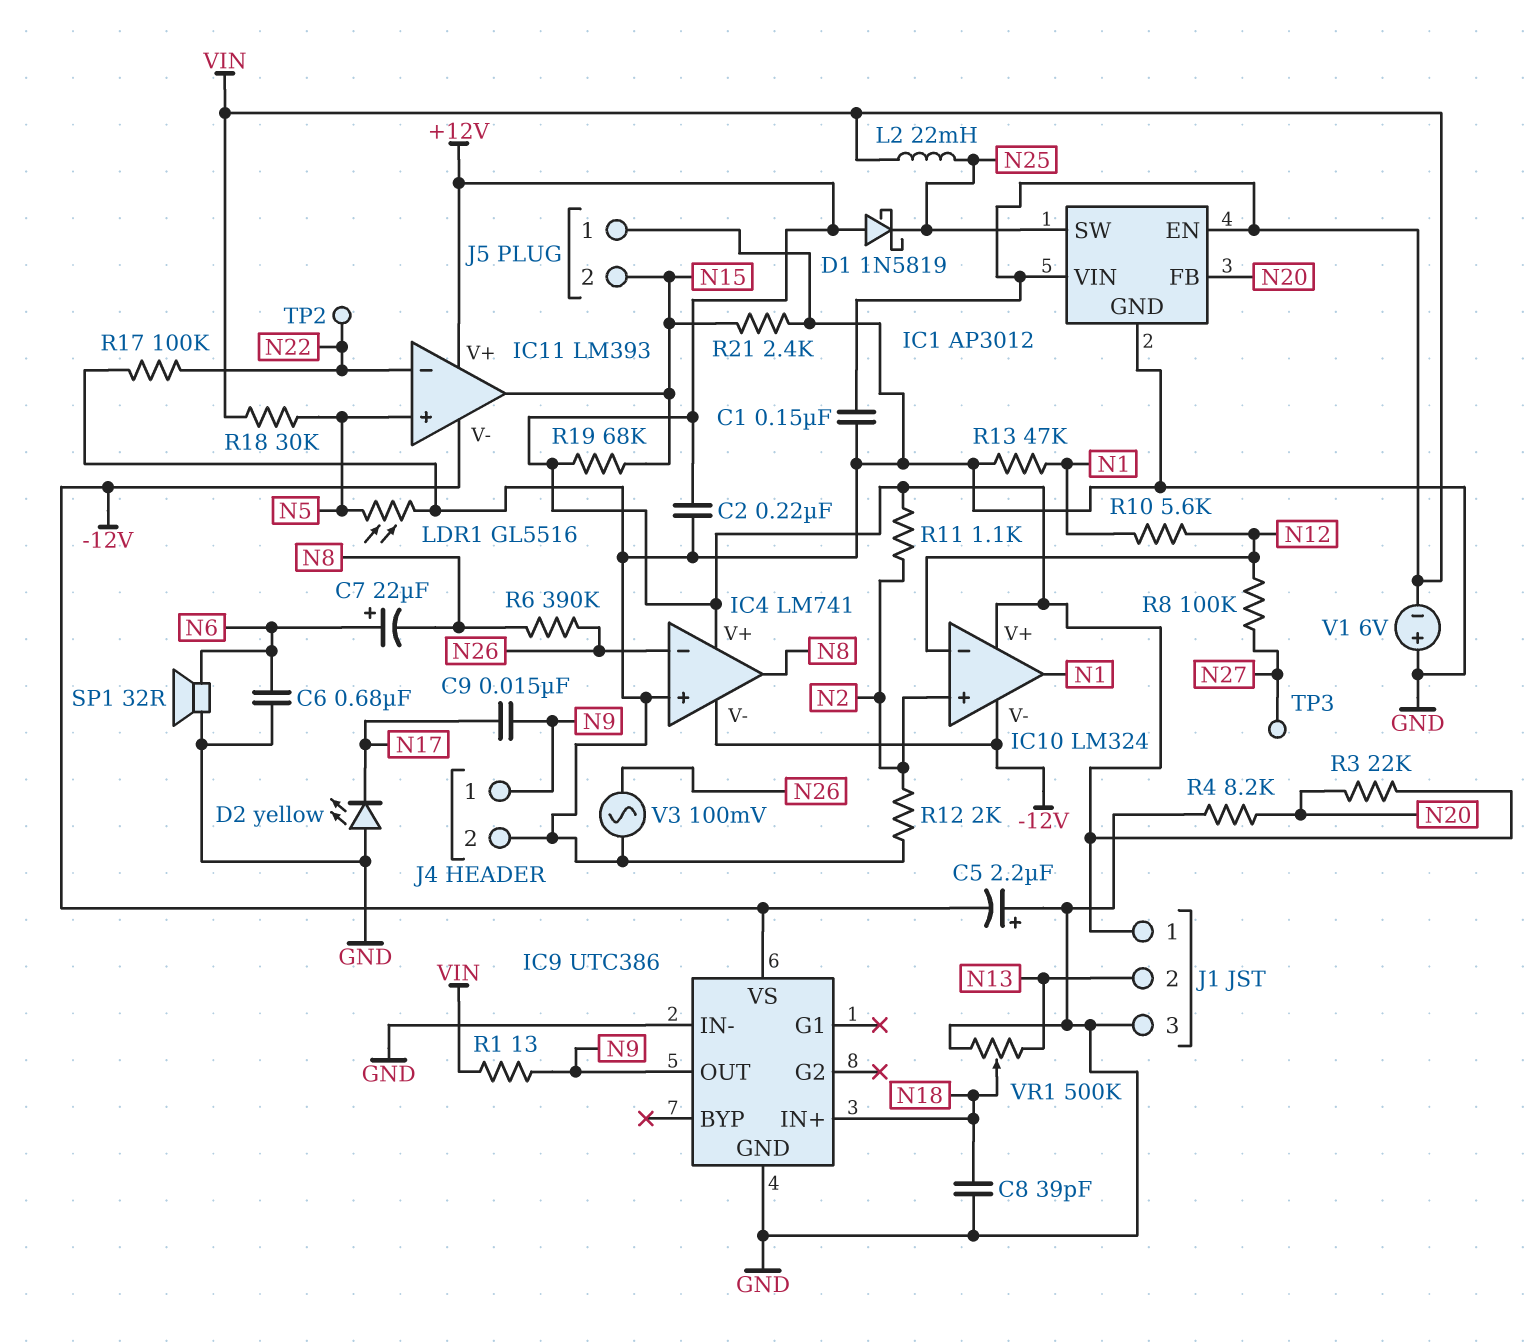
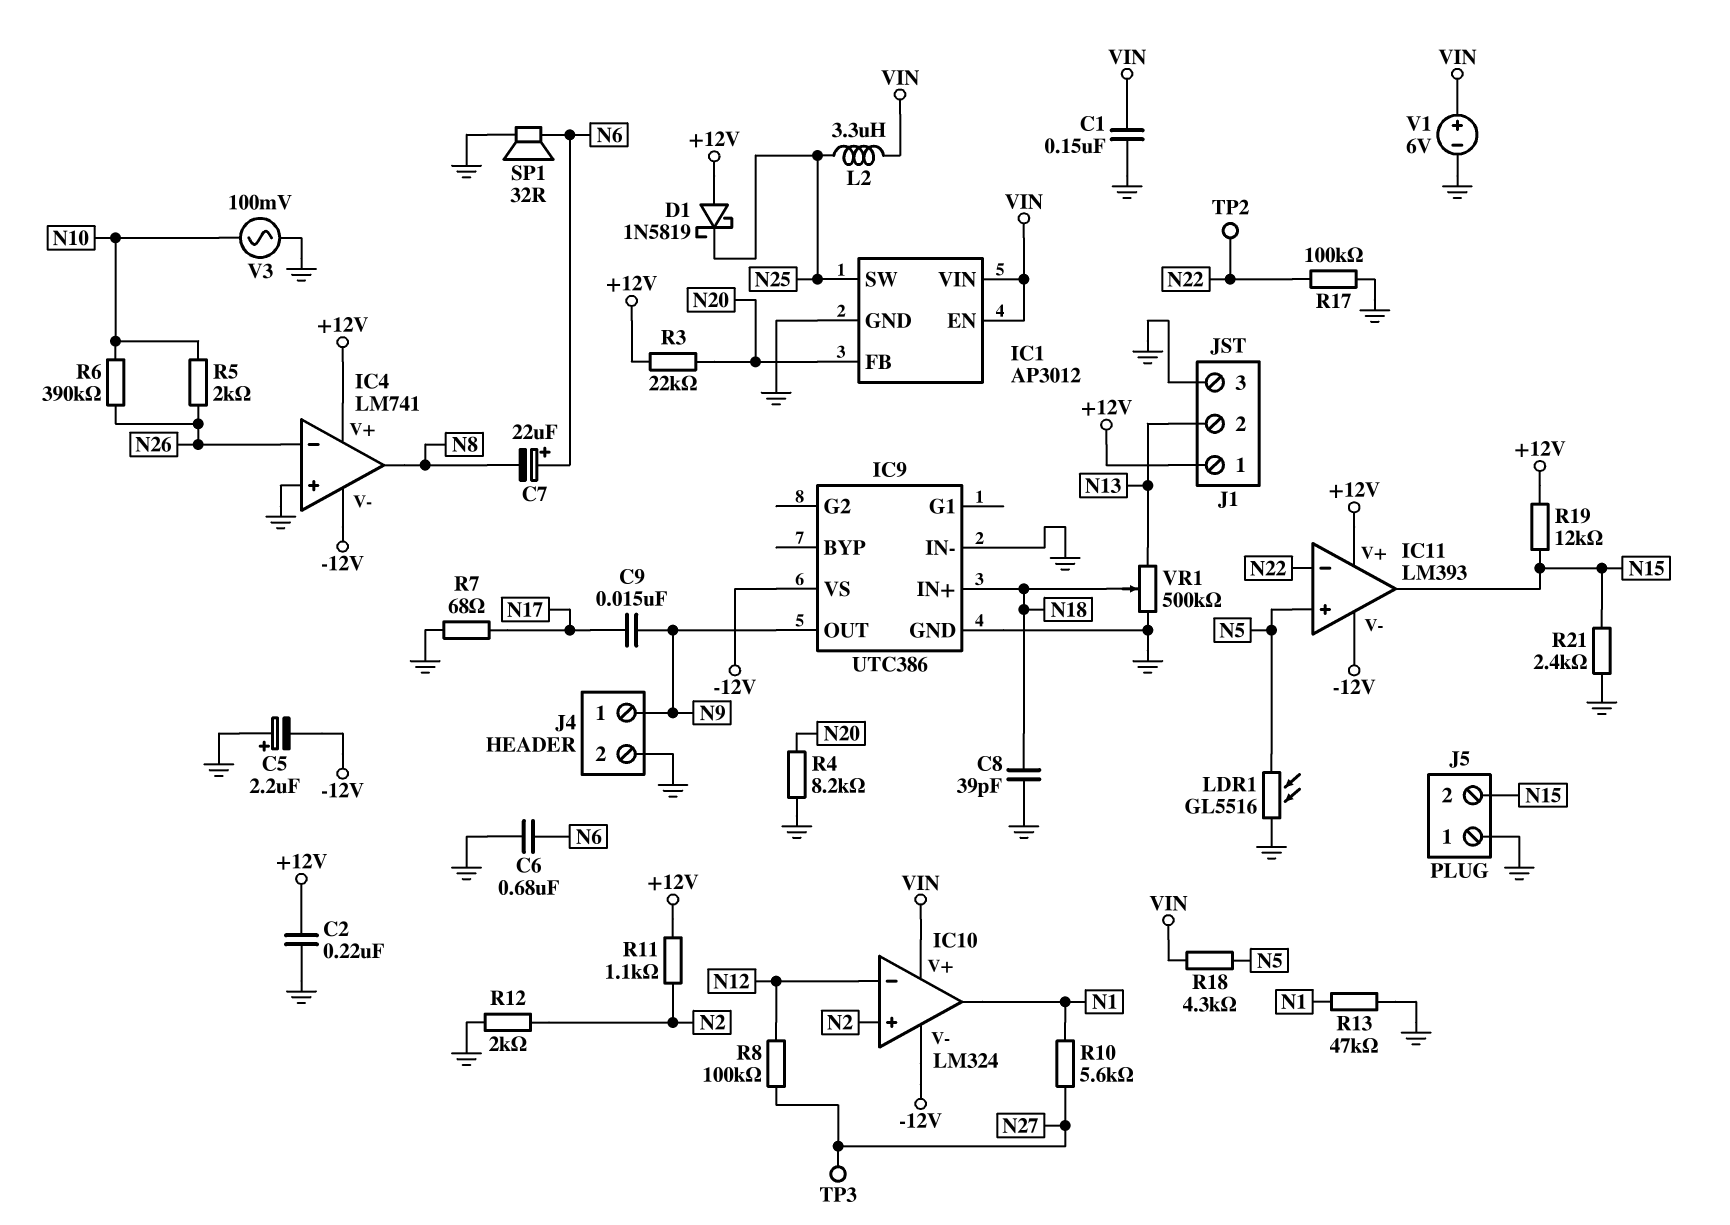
D2: LED yellow (A GND, K N17) -> none
IC10 pin V+: +12V -> VIN
L2: 22mH (N25, VIN) -> 3.3uH (N25, VIN)
R1: 13 (N9, VIN) -> none
R5: none -> 2k (N10, N26)
R6: 390k (N8, N26) -> 390k (N10, N26)
R7: none -> 68 (GND, N17)
R10: 5.6k (N1, N12) -> 5.6k (N1, N27)
R18: 30k (N5, VIN) -> 4.3k (N5, VIN)
R19: 68k (+12V, N15) -> 12k (+12V, N15)
V1: 6V (plus GND, minus VIN) -> 6V (plus VIN, minus GND)
V3: AC 100mV (GND, N26) -> AC 100mV (GND, N10)

